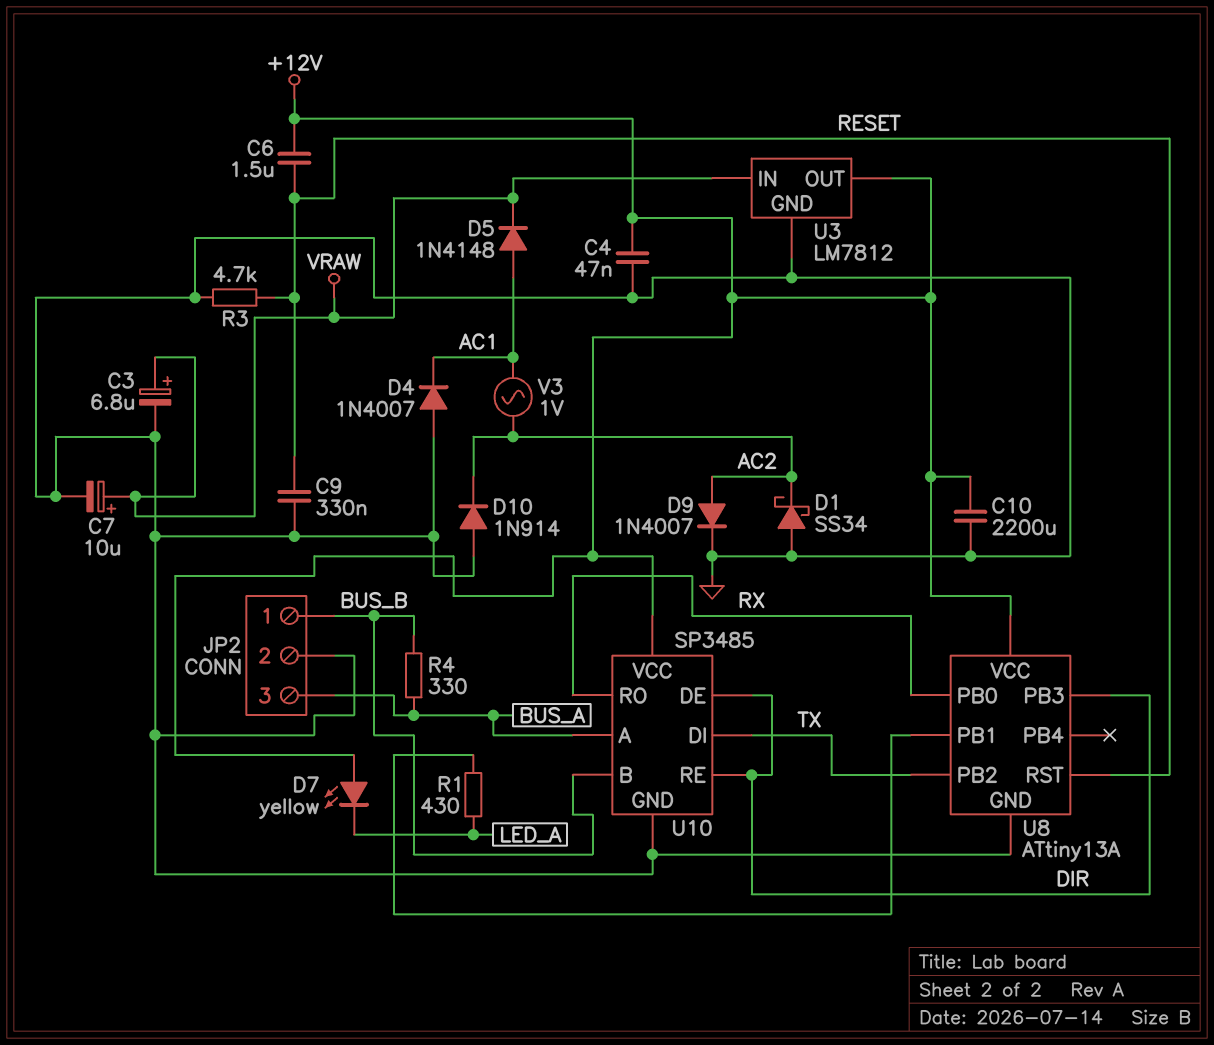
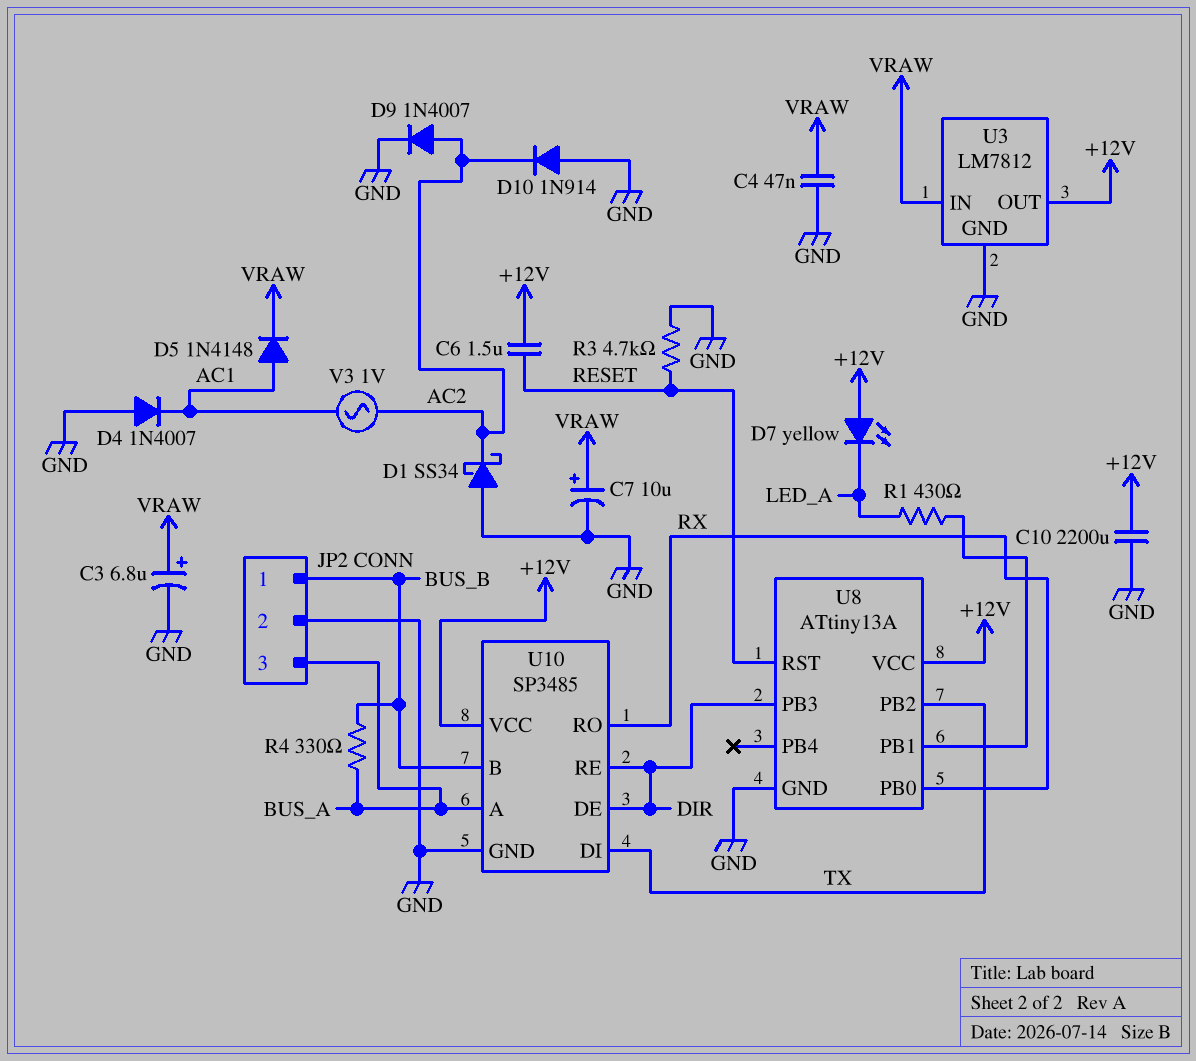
C4: 47nF (+12V, GND) -> 47nF (GND, VRAW)
C9: 330nF (GND, RESET) -> none

